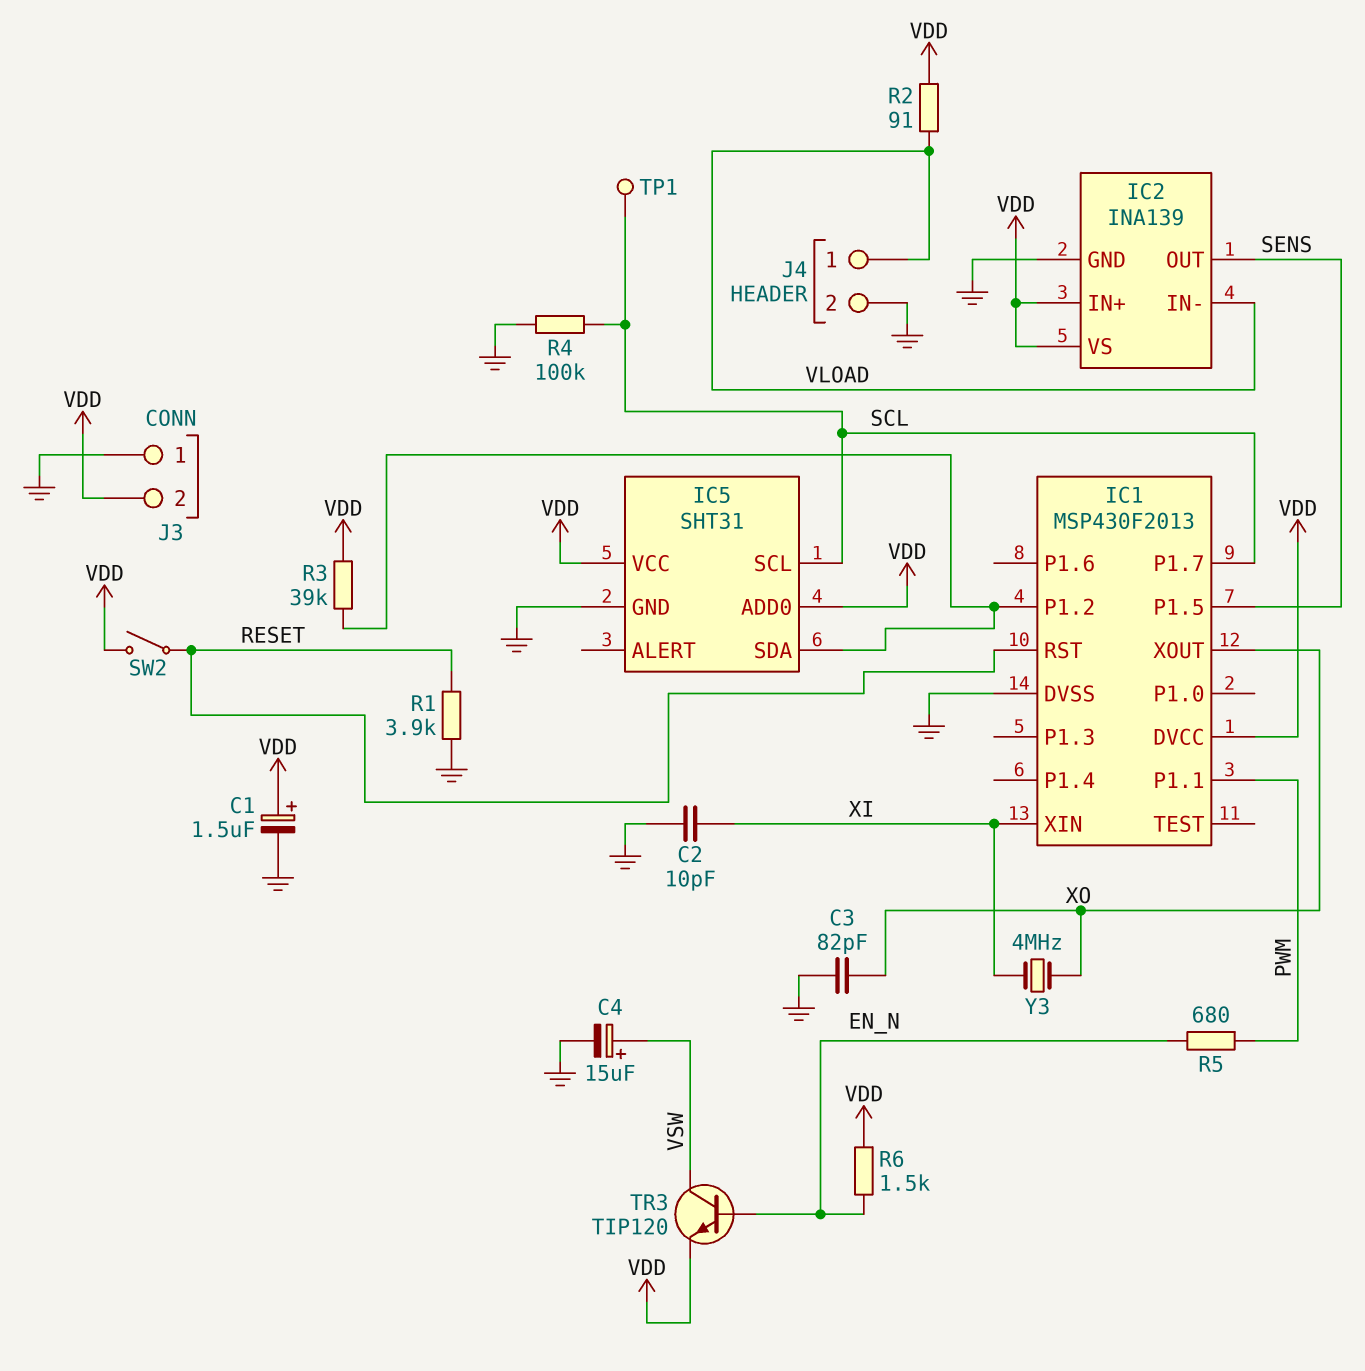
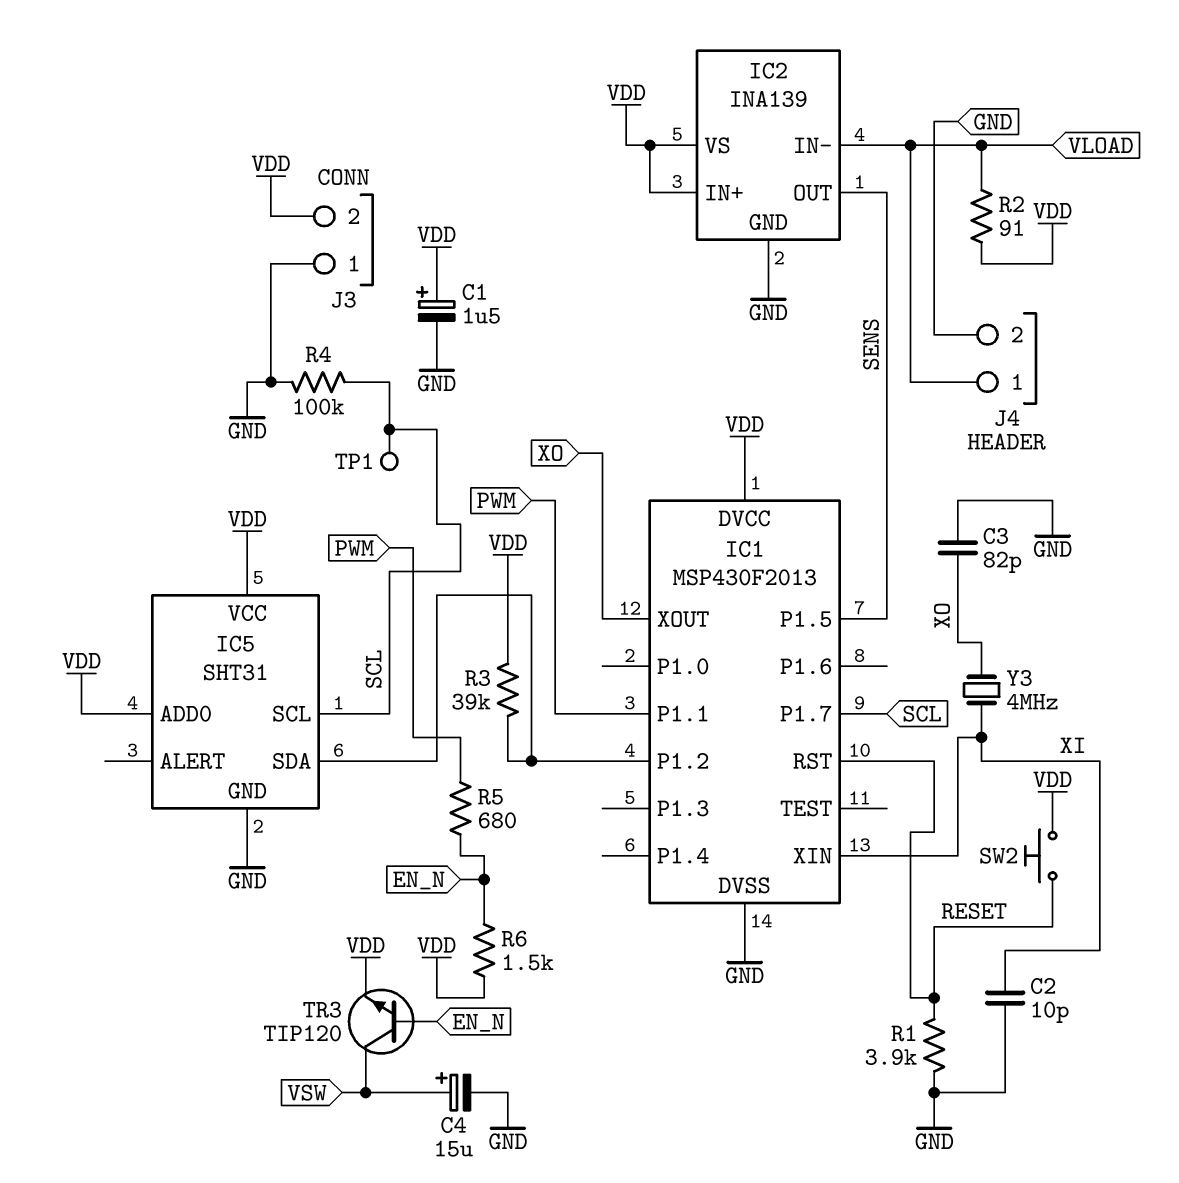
SW2: switch (RESET, VDD) -> button (RESET, VDD)

